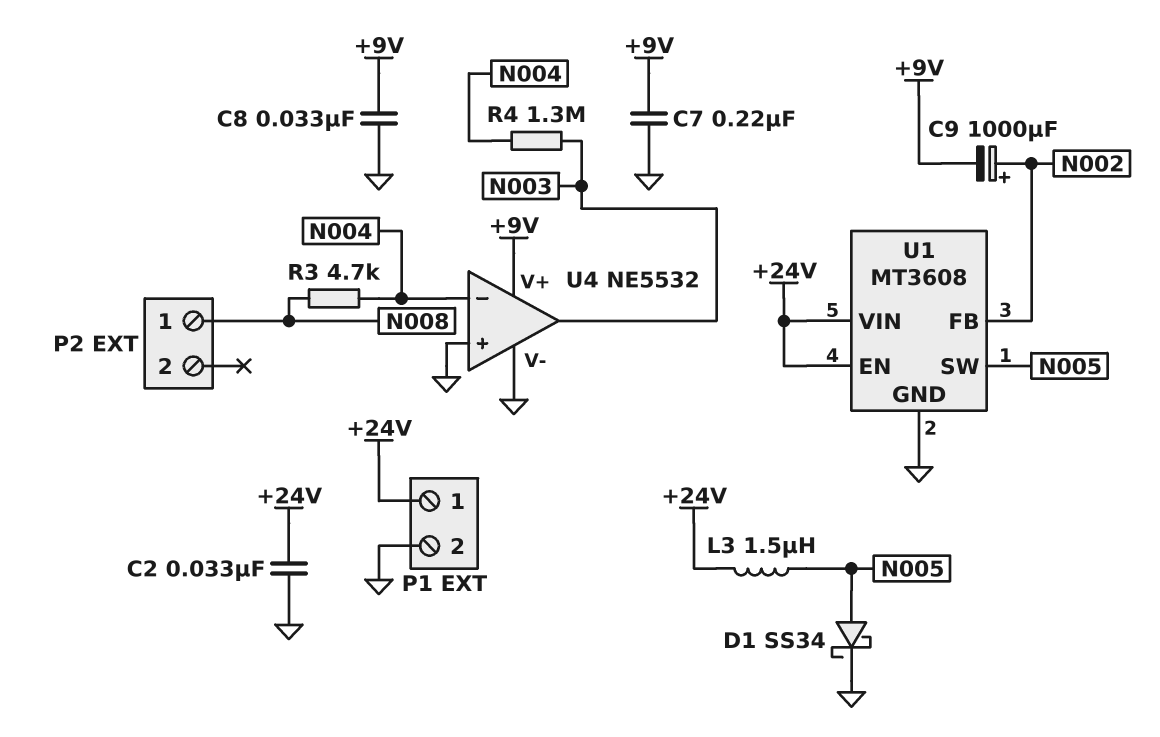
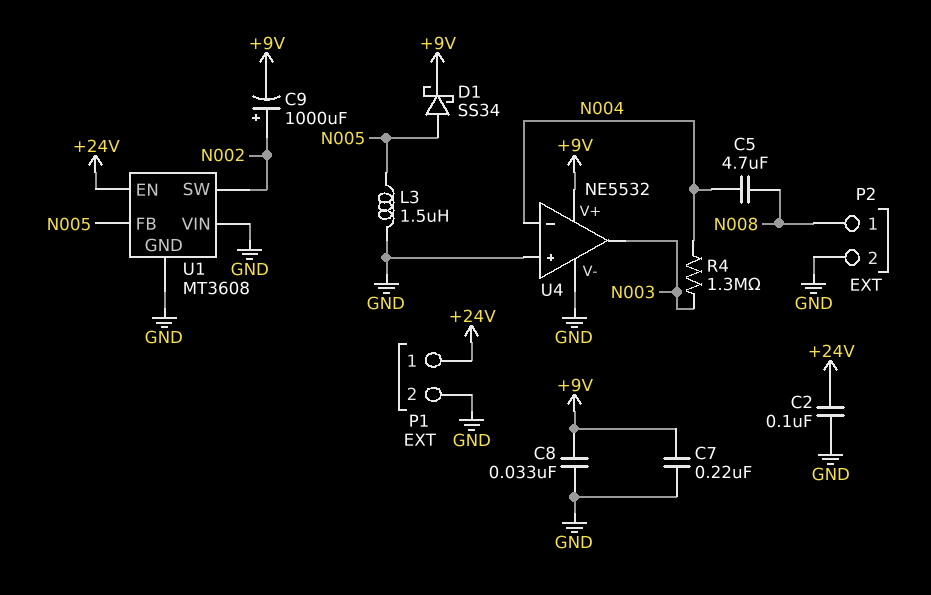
C2: 33nF (+24V, GND) -> 100nF (+24V, GND)
C5: none -> 4.7uF (N004, N008)
D1: schottky SS34 (A N005, K GND) -> schottky SS34 (A N005, K +9V)
L3: 1.5uH (+24V, N005) -> 1.5uH (GND, N005)
P2 pin 2: none -> GND
R3: 4.7k (N004, N008) -> none
U1 pin FB: N002 -> N005
U1 pin SW: N005 -> N002
U1 pin VIN: +24V -> GND

